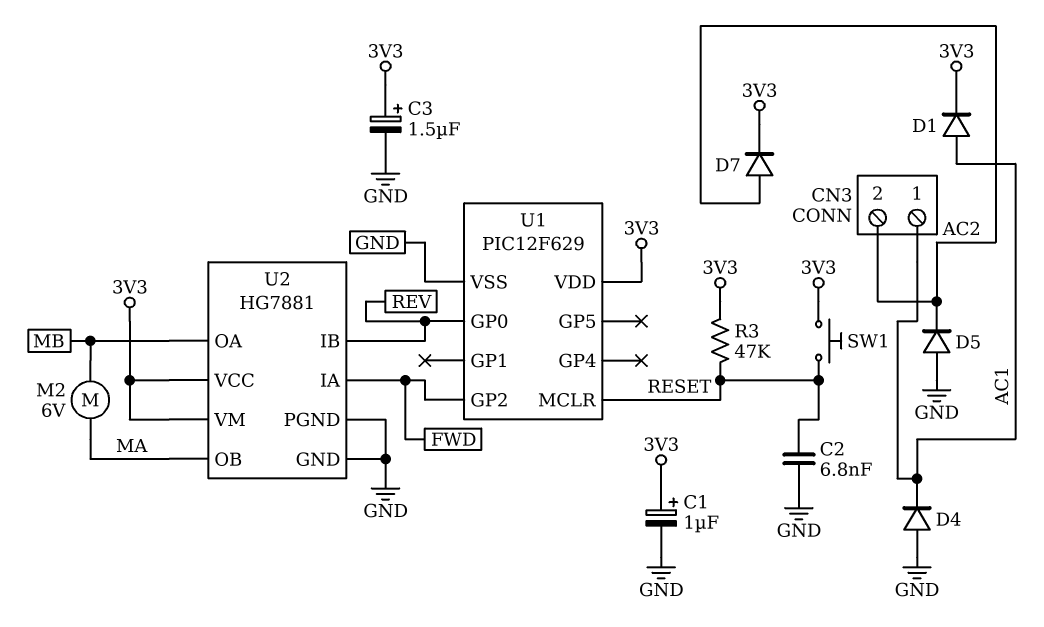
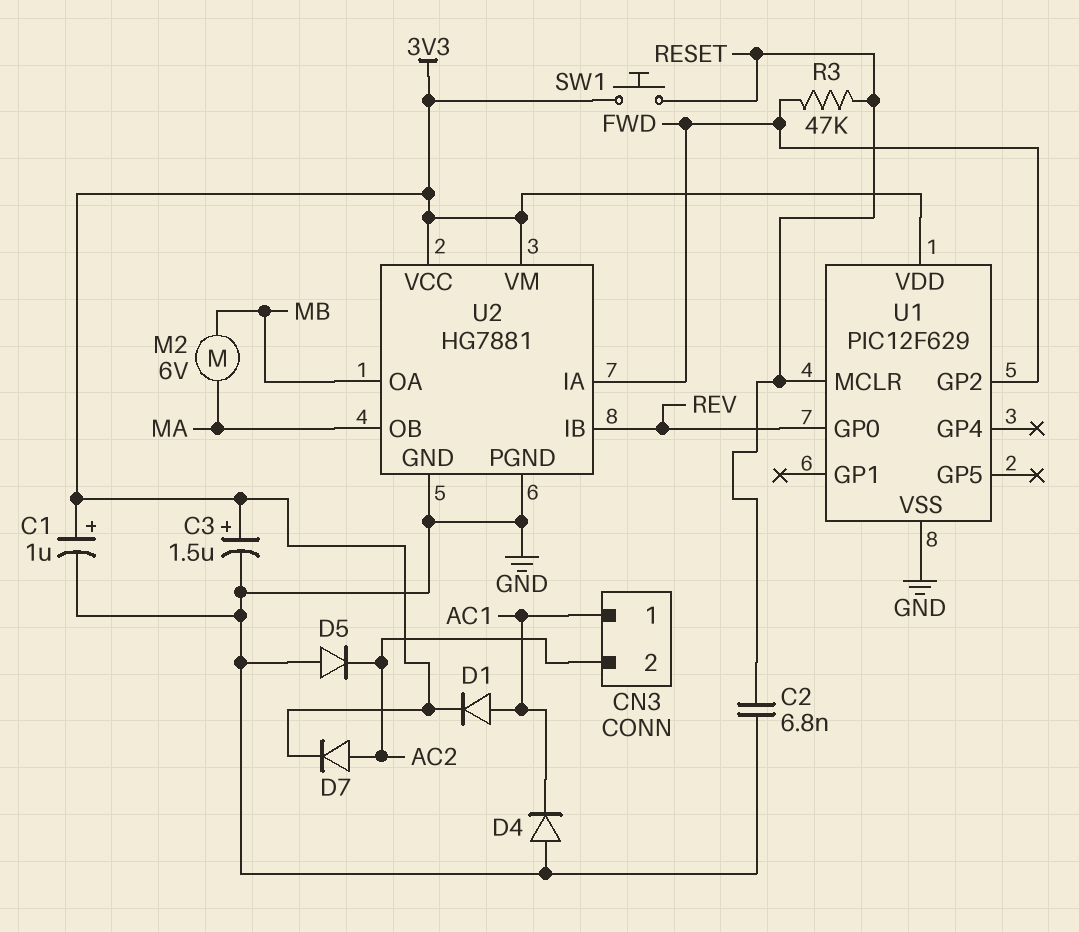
R3: 47k (3V3, RESET) -> 47k (FWD, RESET)

